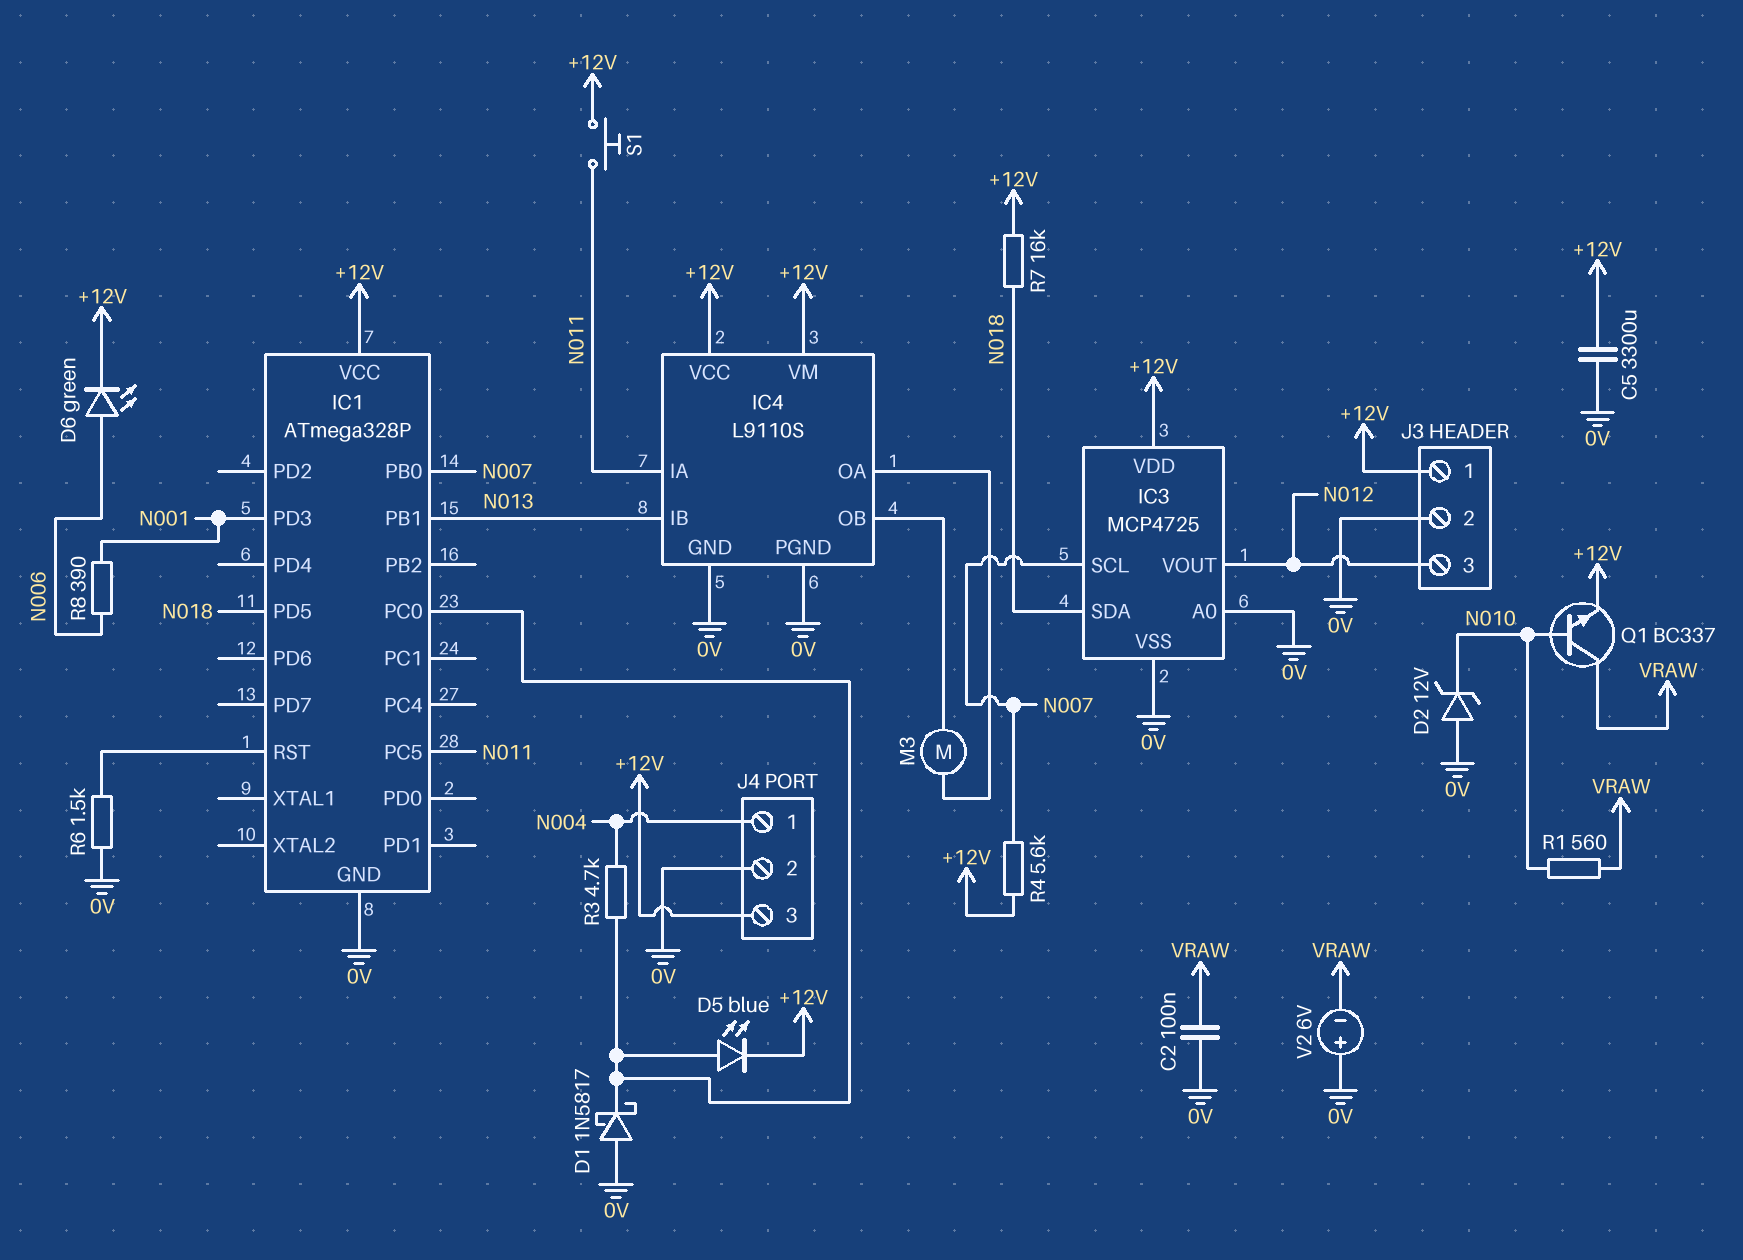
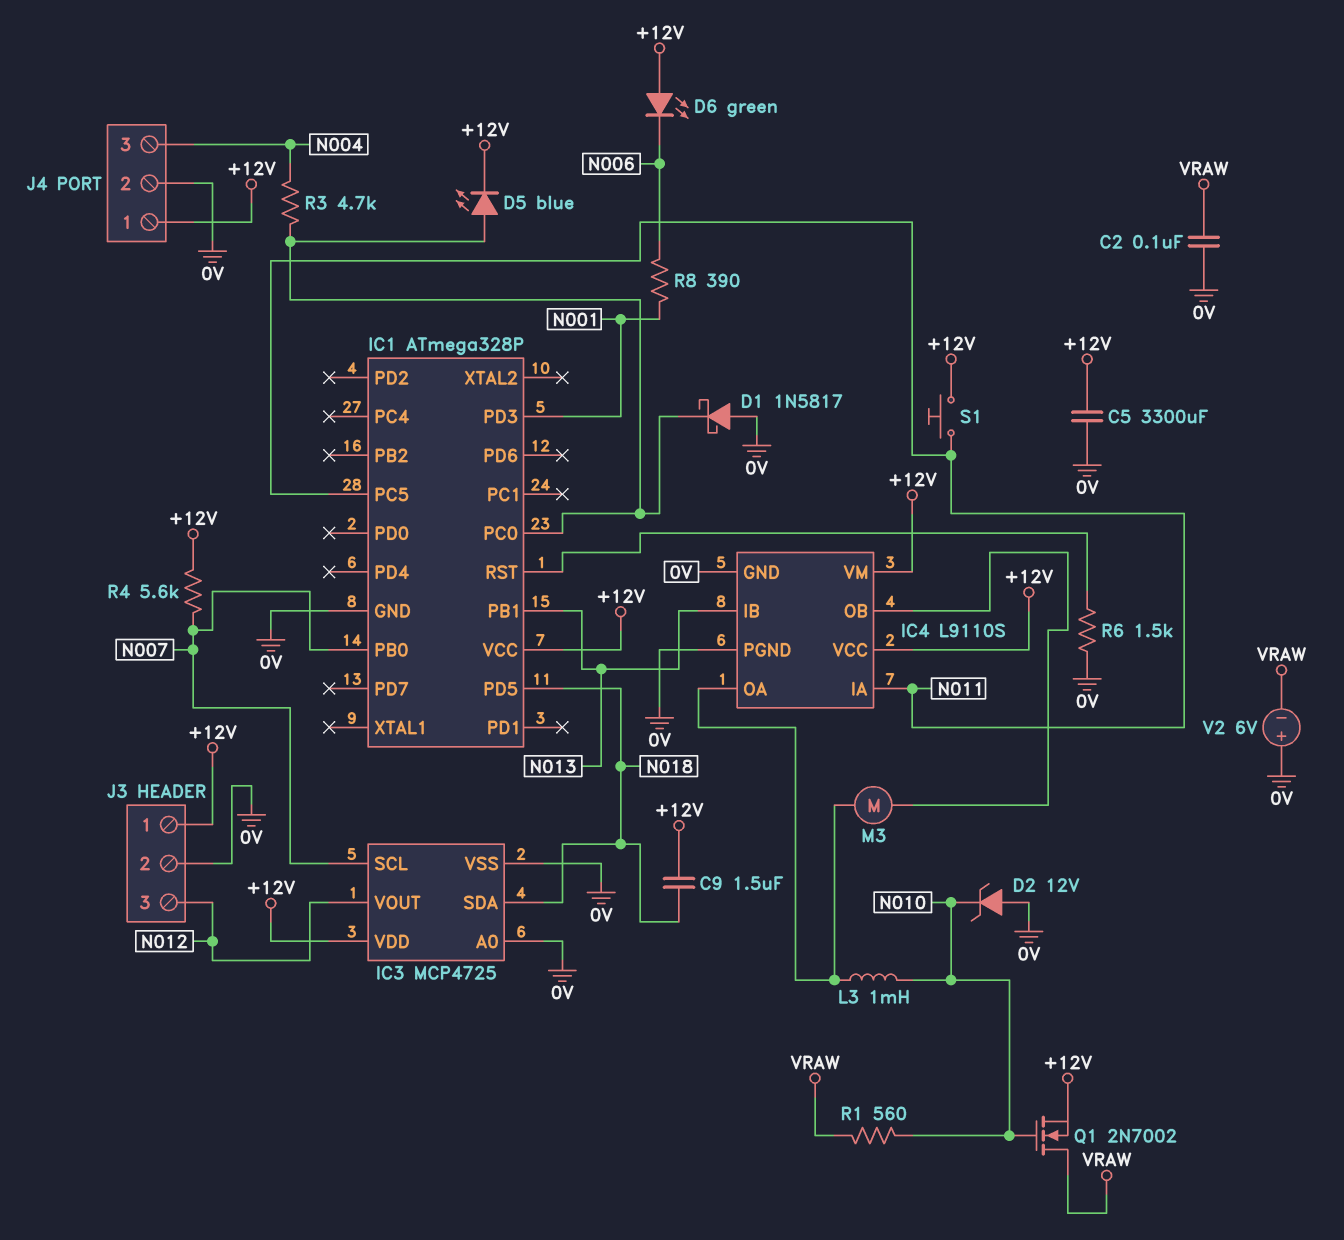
C9: none -> 1.5uF (+12V, N018)
D6: LED green (A N006, K +12V) -> LED green (A +12V, K N006)
J4 pin 1: N004 -> +12V
J4 pin 3: +12V -> N004
L3: none -> 1mH (IC4/OA, N010)
Q1: NPN BC337 (B N010, C VRAW, E +12V) -> NMOS 2N7002 (G N010, D VRAW, S +12V)
R7: 16k (+12V, N018) -> none

